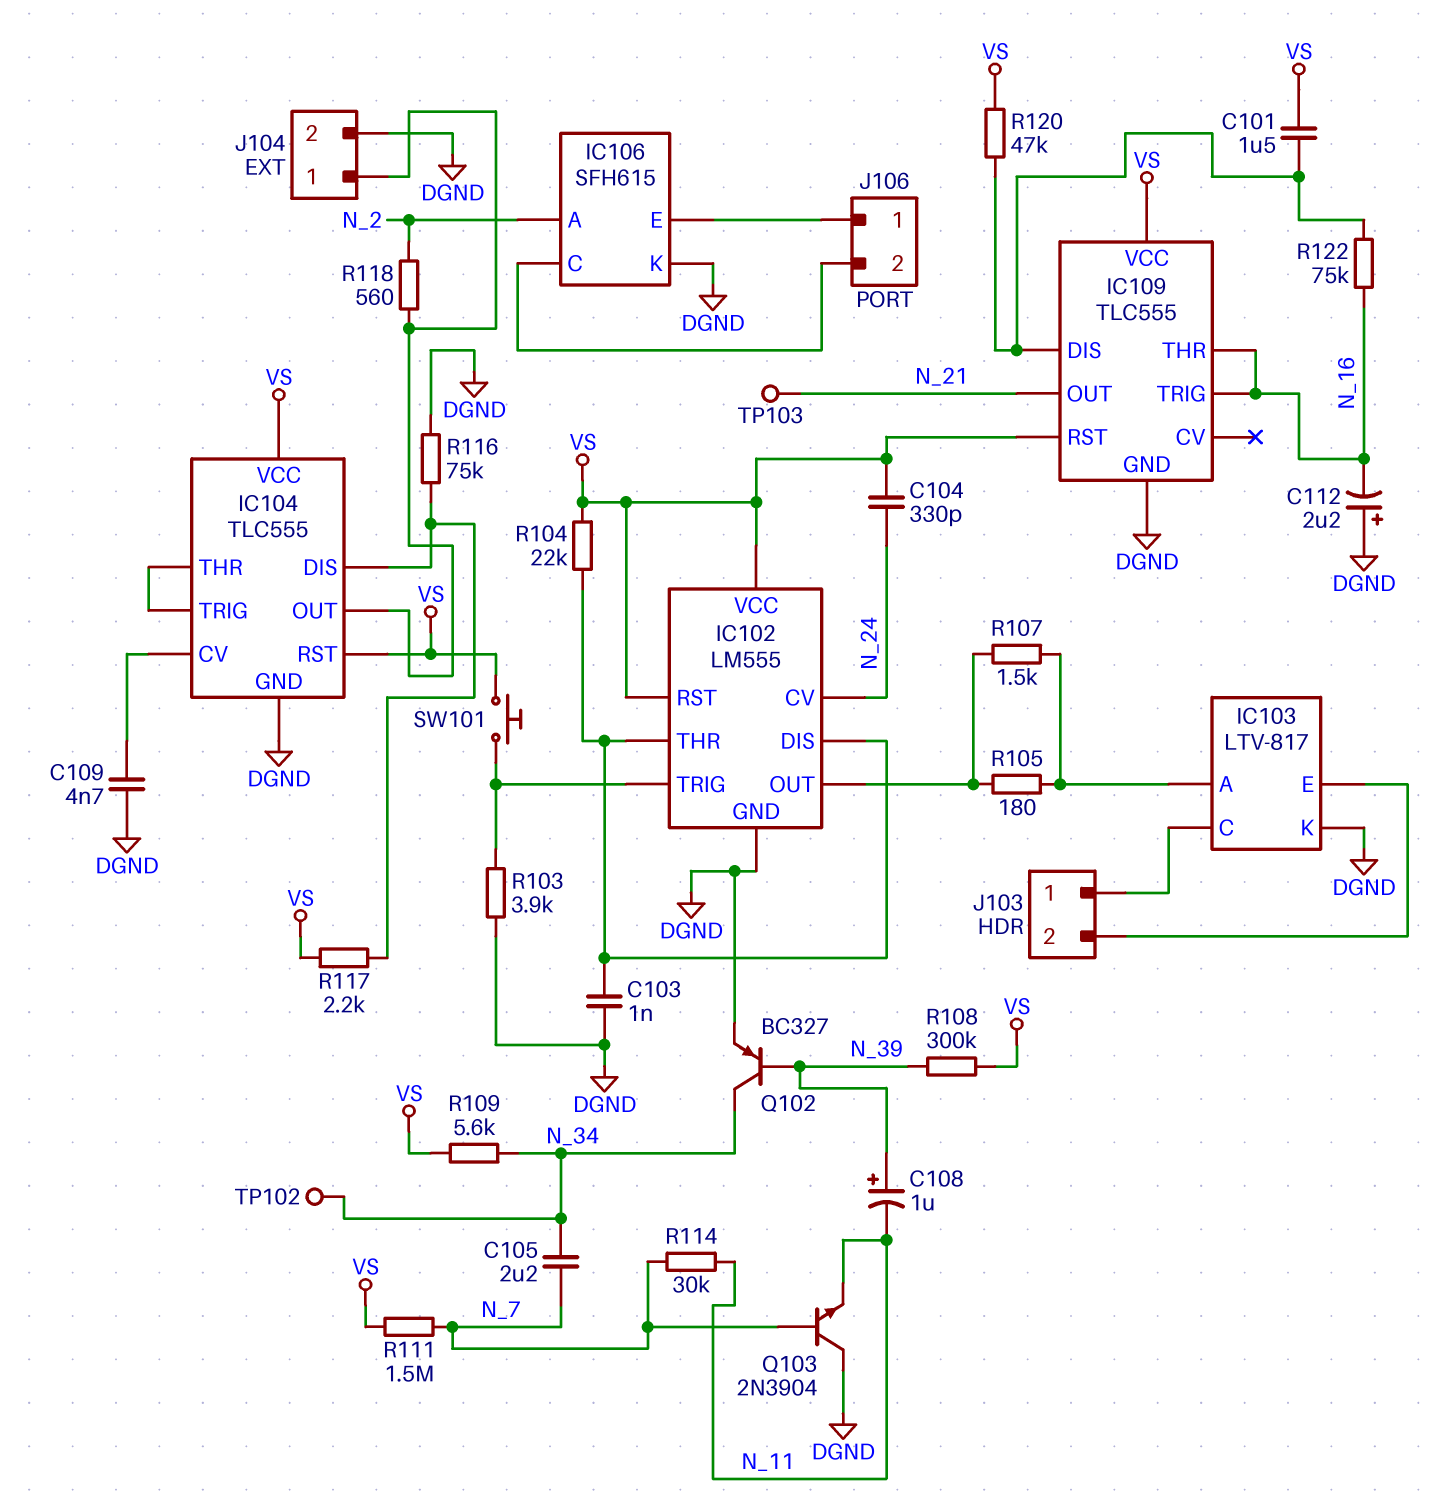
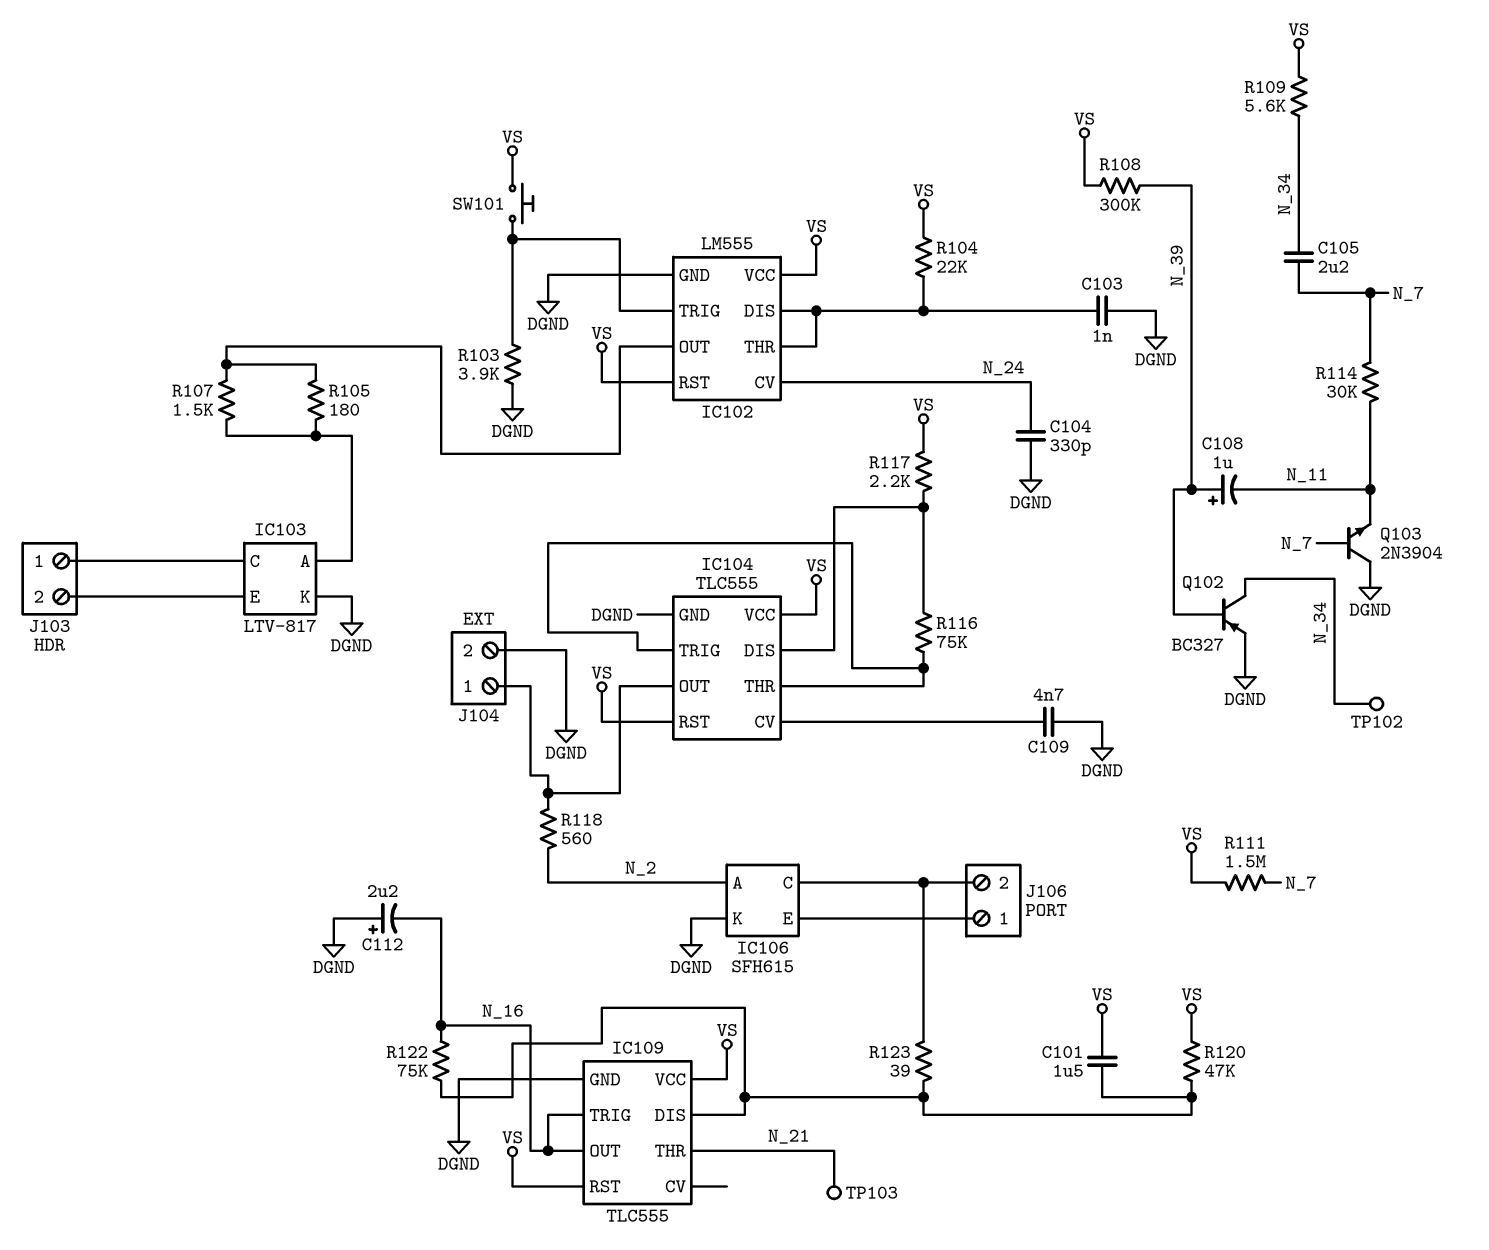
C104: 330pF (N_24, VS) -> 330pF (DGND, N_24)
IC109 pin OUT: N_21 -> N_16
IC109 pin THR: N_16 -> N_21
R116: 75k (DGND, IC104/DIS) -> 75k (IC104/DIS, IC104/THR)
R123: none -> 39 (IC106/C, IC109/DIS)

